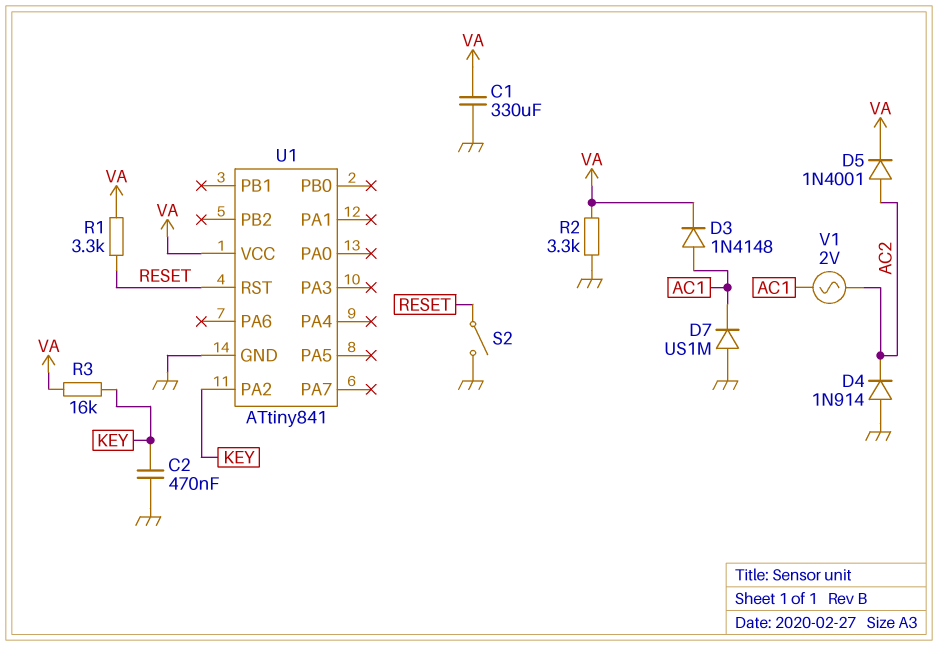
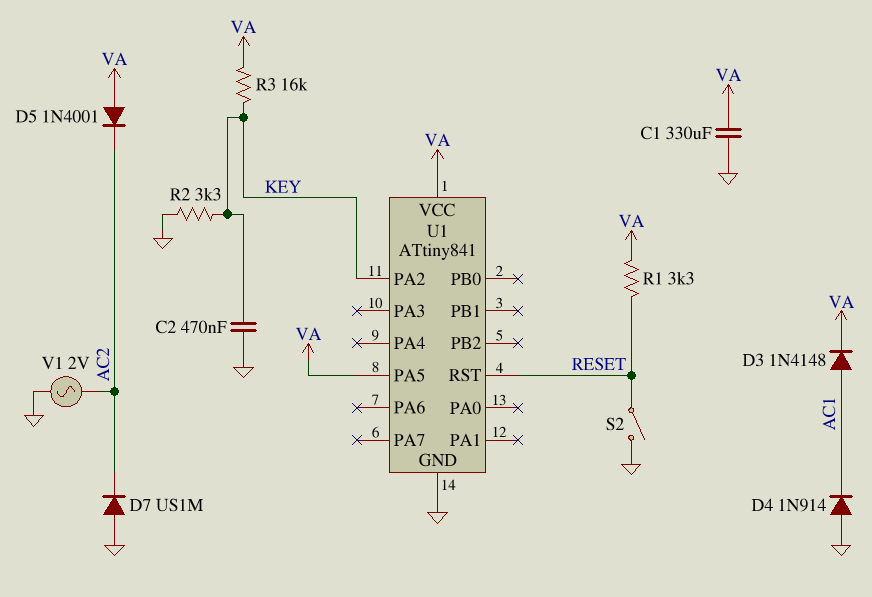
D4: diode 1N914 (A GND, K AC2) -> diode 1N914 (A GND, K AC1)
D5: diode 1N4001 (A AC2, K VA) -> diode 1N4001 (A VA, K AC2)
D7: diode US1M (A GND, K AC1) -> diode US1M (A GND, K AC2)
R2: 3.3k (GND, VA) -> 3.3k (GND, KEY)
U1 pin PA5: none -> VA
V1: AC 2V (AC1, AC2) -> AC 2V (AC2, GND)

